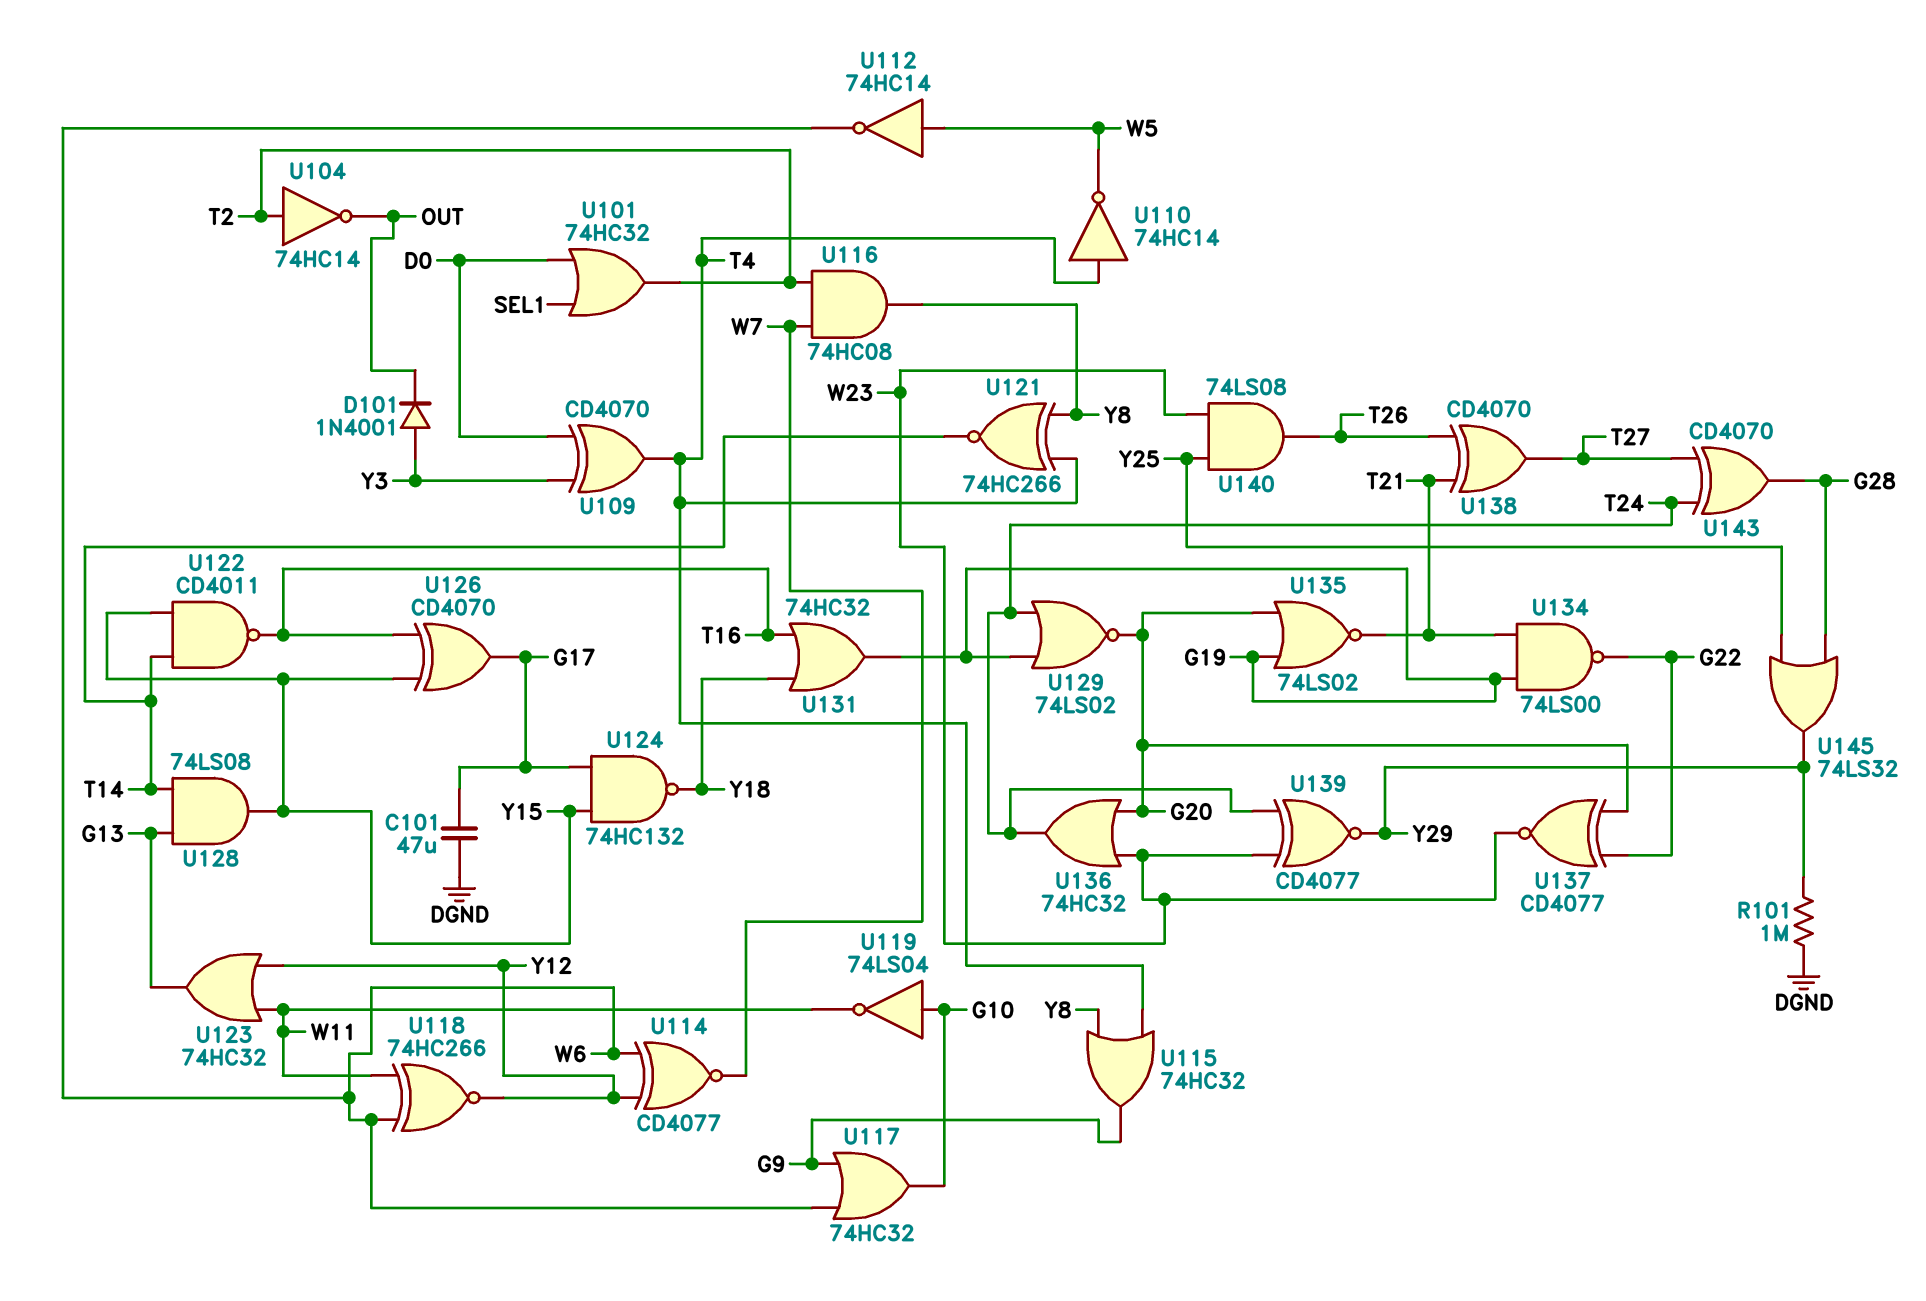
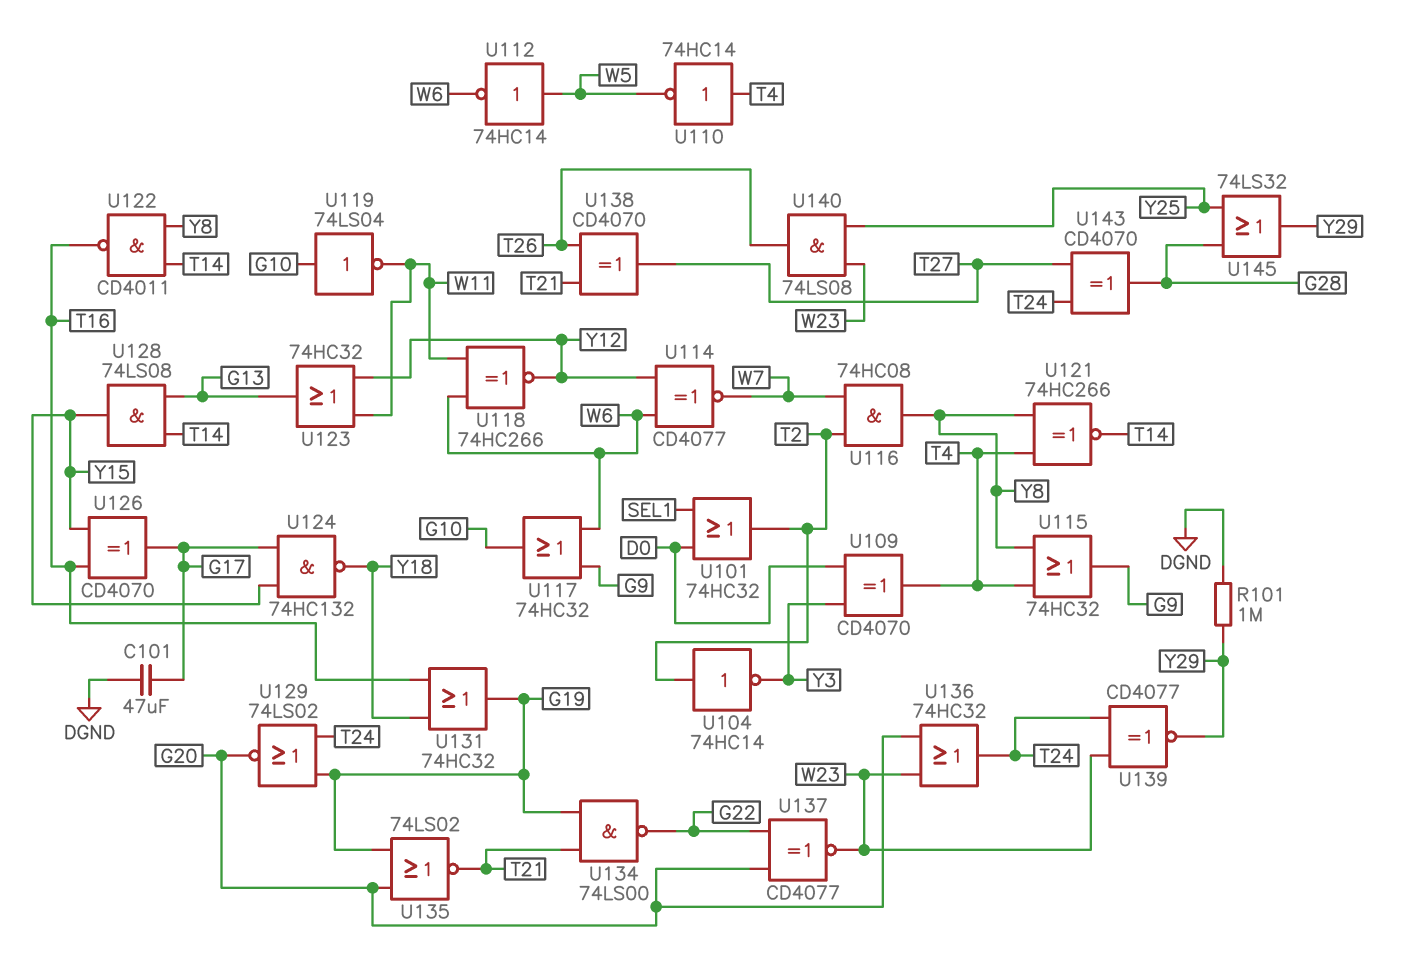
D101: diode 1N4001 (A Y3, K OUT) -> none
U104: NOT 74HC14 (in T2, out OUT) -> NOT 74HC14 (in T2, out Y3)
U122: NAND CD4011 (in T14, in Y15, out T16) -> NAND CD4011 (in T14, in Y8, out T16)

